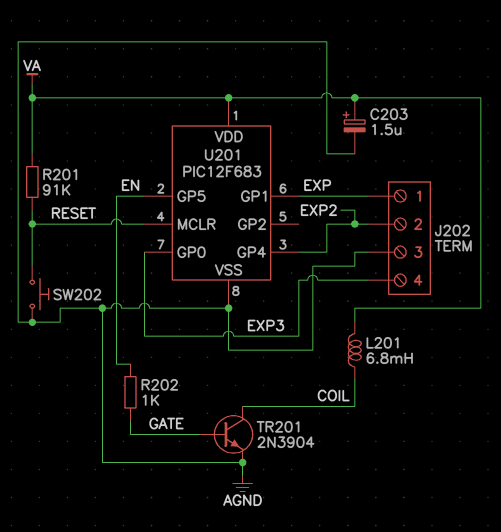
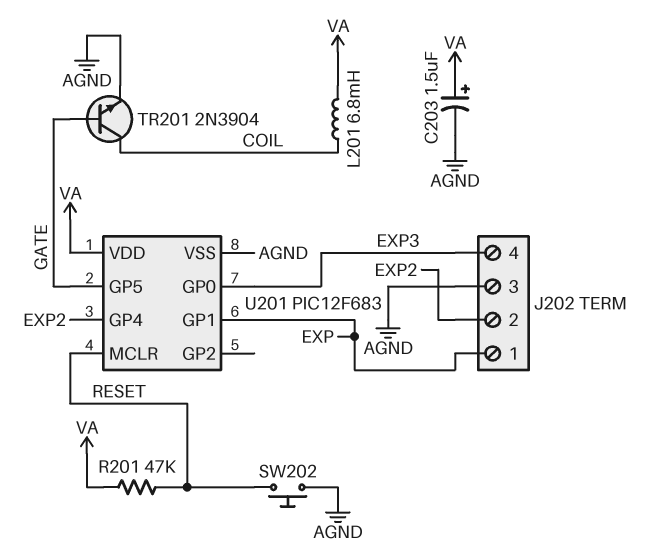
R201: 91k (RESET, VA) -> 47k (RESET, VA)
R202: 1k (EN, GATE) -> none
U201 pin GP5: EN -> GATE

